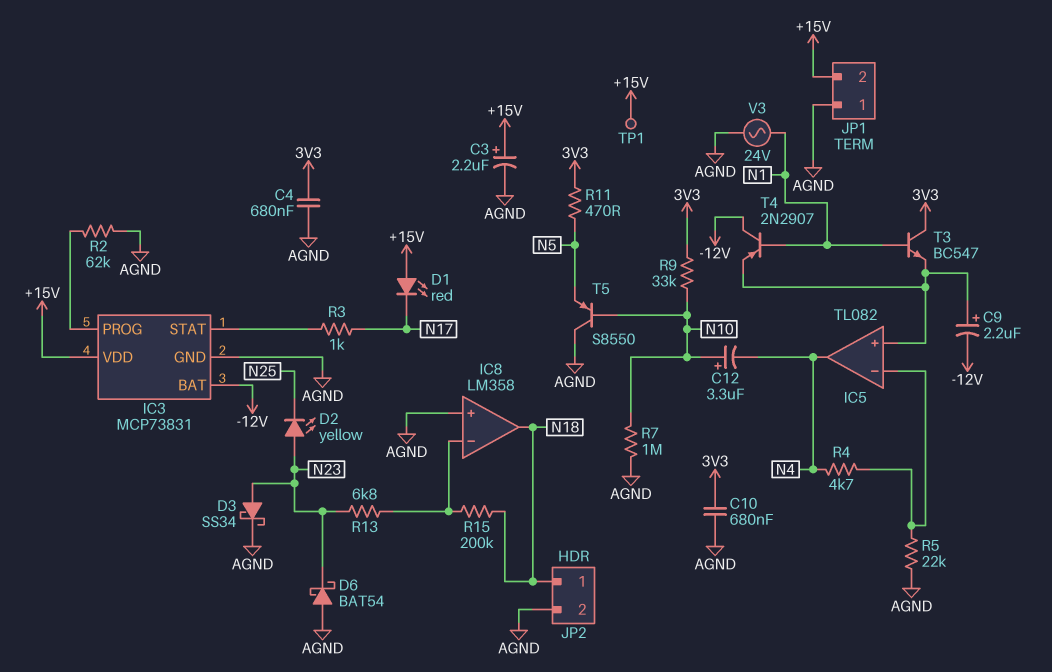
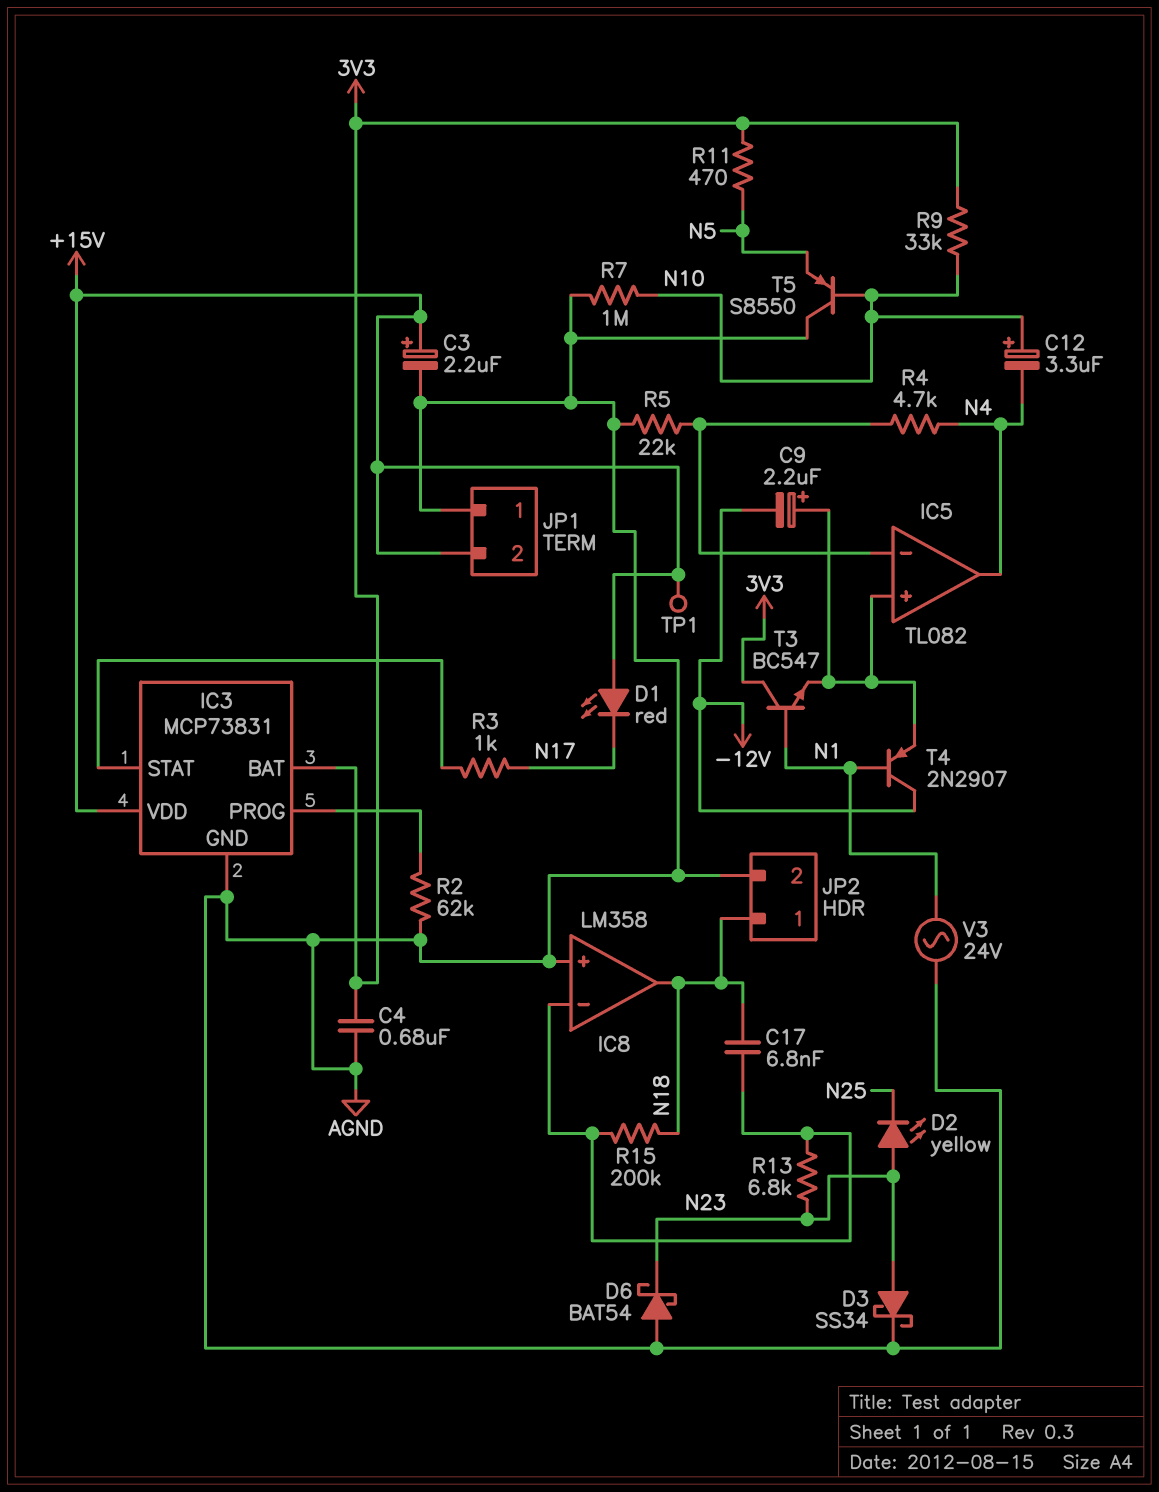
C10: 680nF (3V3, AGND) -> none
C17: none -> 6.8nF (IC8/in-, N18)
IC3 pin BAT: -12V -> 3V3

